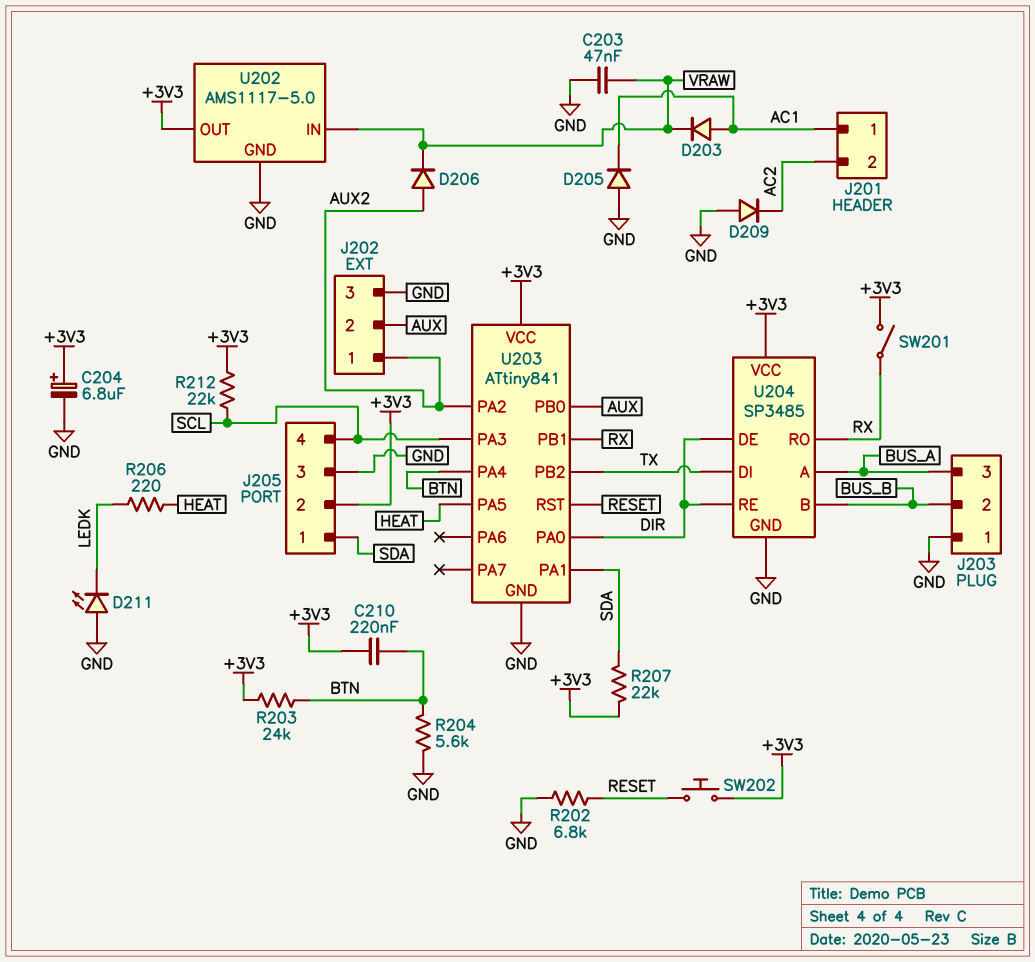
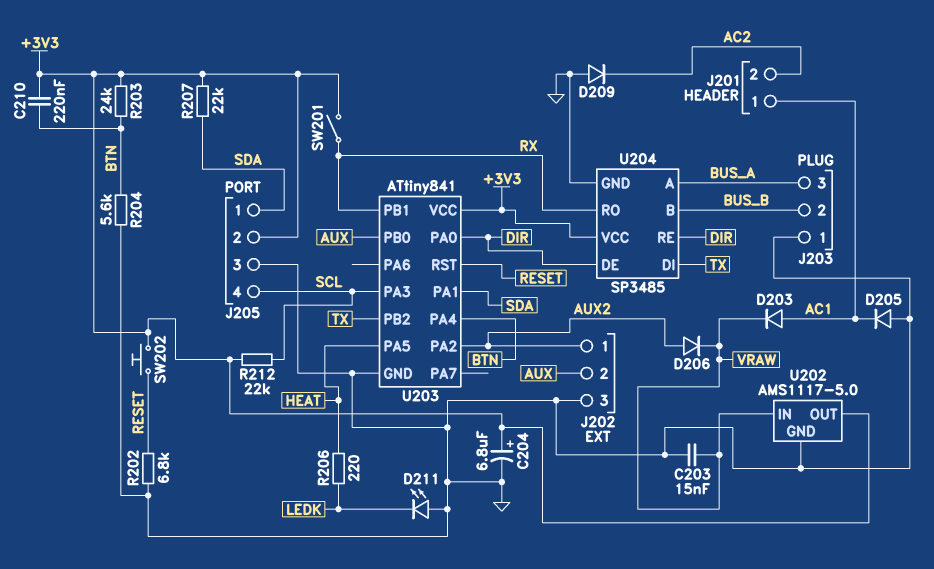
C203: 47nF (GND, VRAW) -> 15nF (GND, VRAW)

